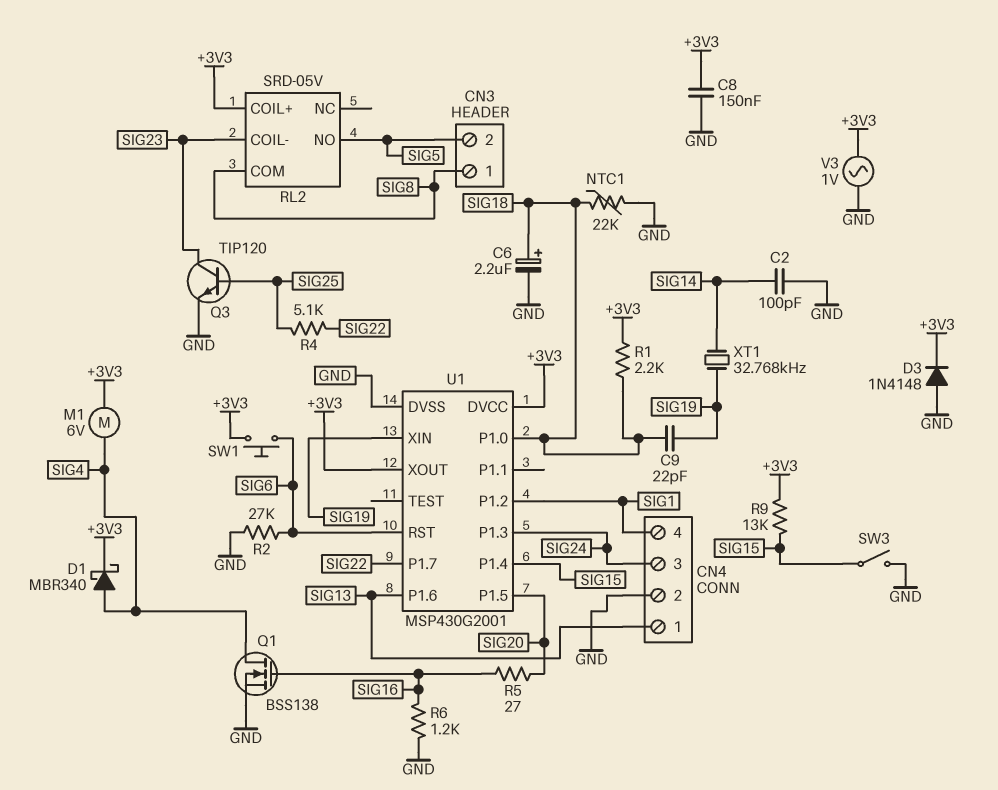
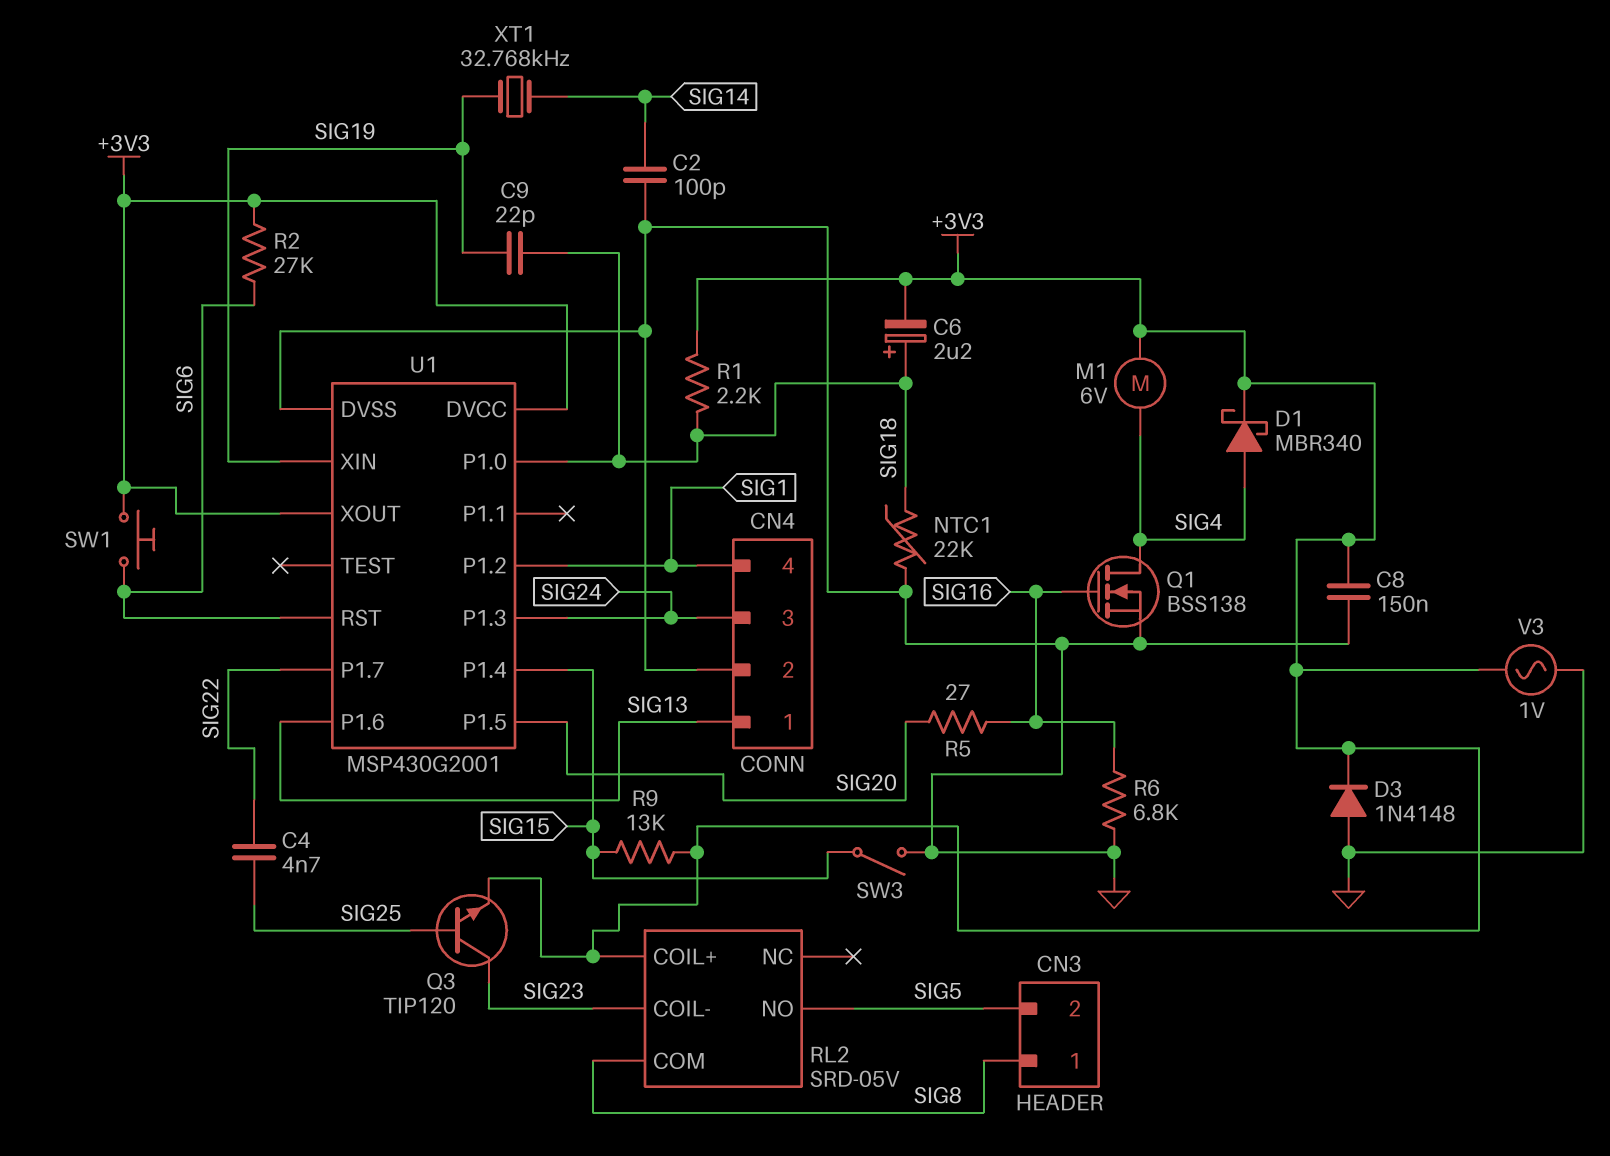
C4: none -> 4.7nF (SIG22, SIG25)
C6: 2.2uF (plus SIG18, minus GND) -> 2.2uF (plus SIG18, minus +3V3)
Q3: NPN TIP120 (B SIG25, C SIG23, E GND) -> NPN TIP120 (B SIG25, C SIG23, E +3V3)
R2: 27k (GND, SIG6) -> 27k (+3V3, SIG6)
R4: 5.1k (SIG22, SIG25) -> none
R6: 1.2k (GND, SIG16) -> 6.8k (GND, SIG16)

